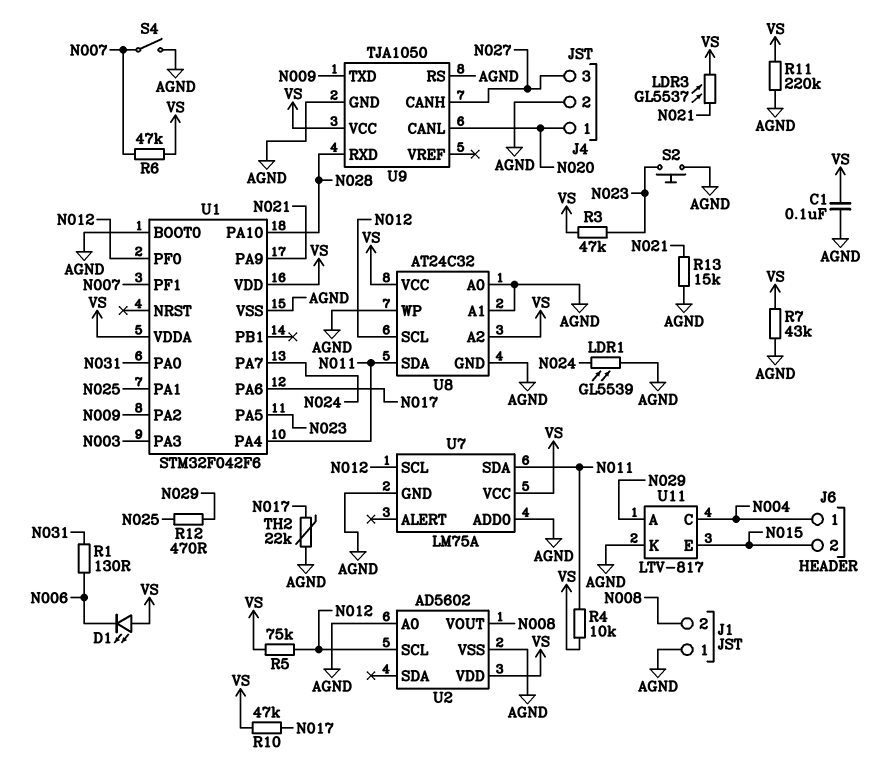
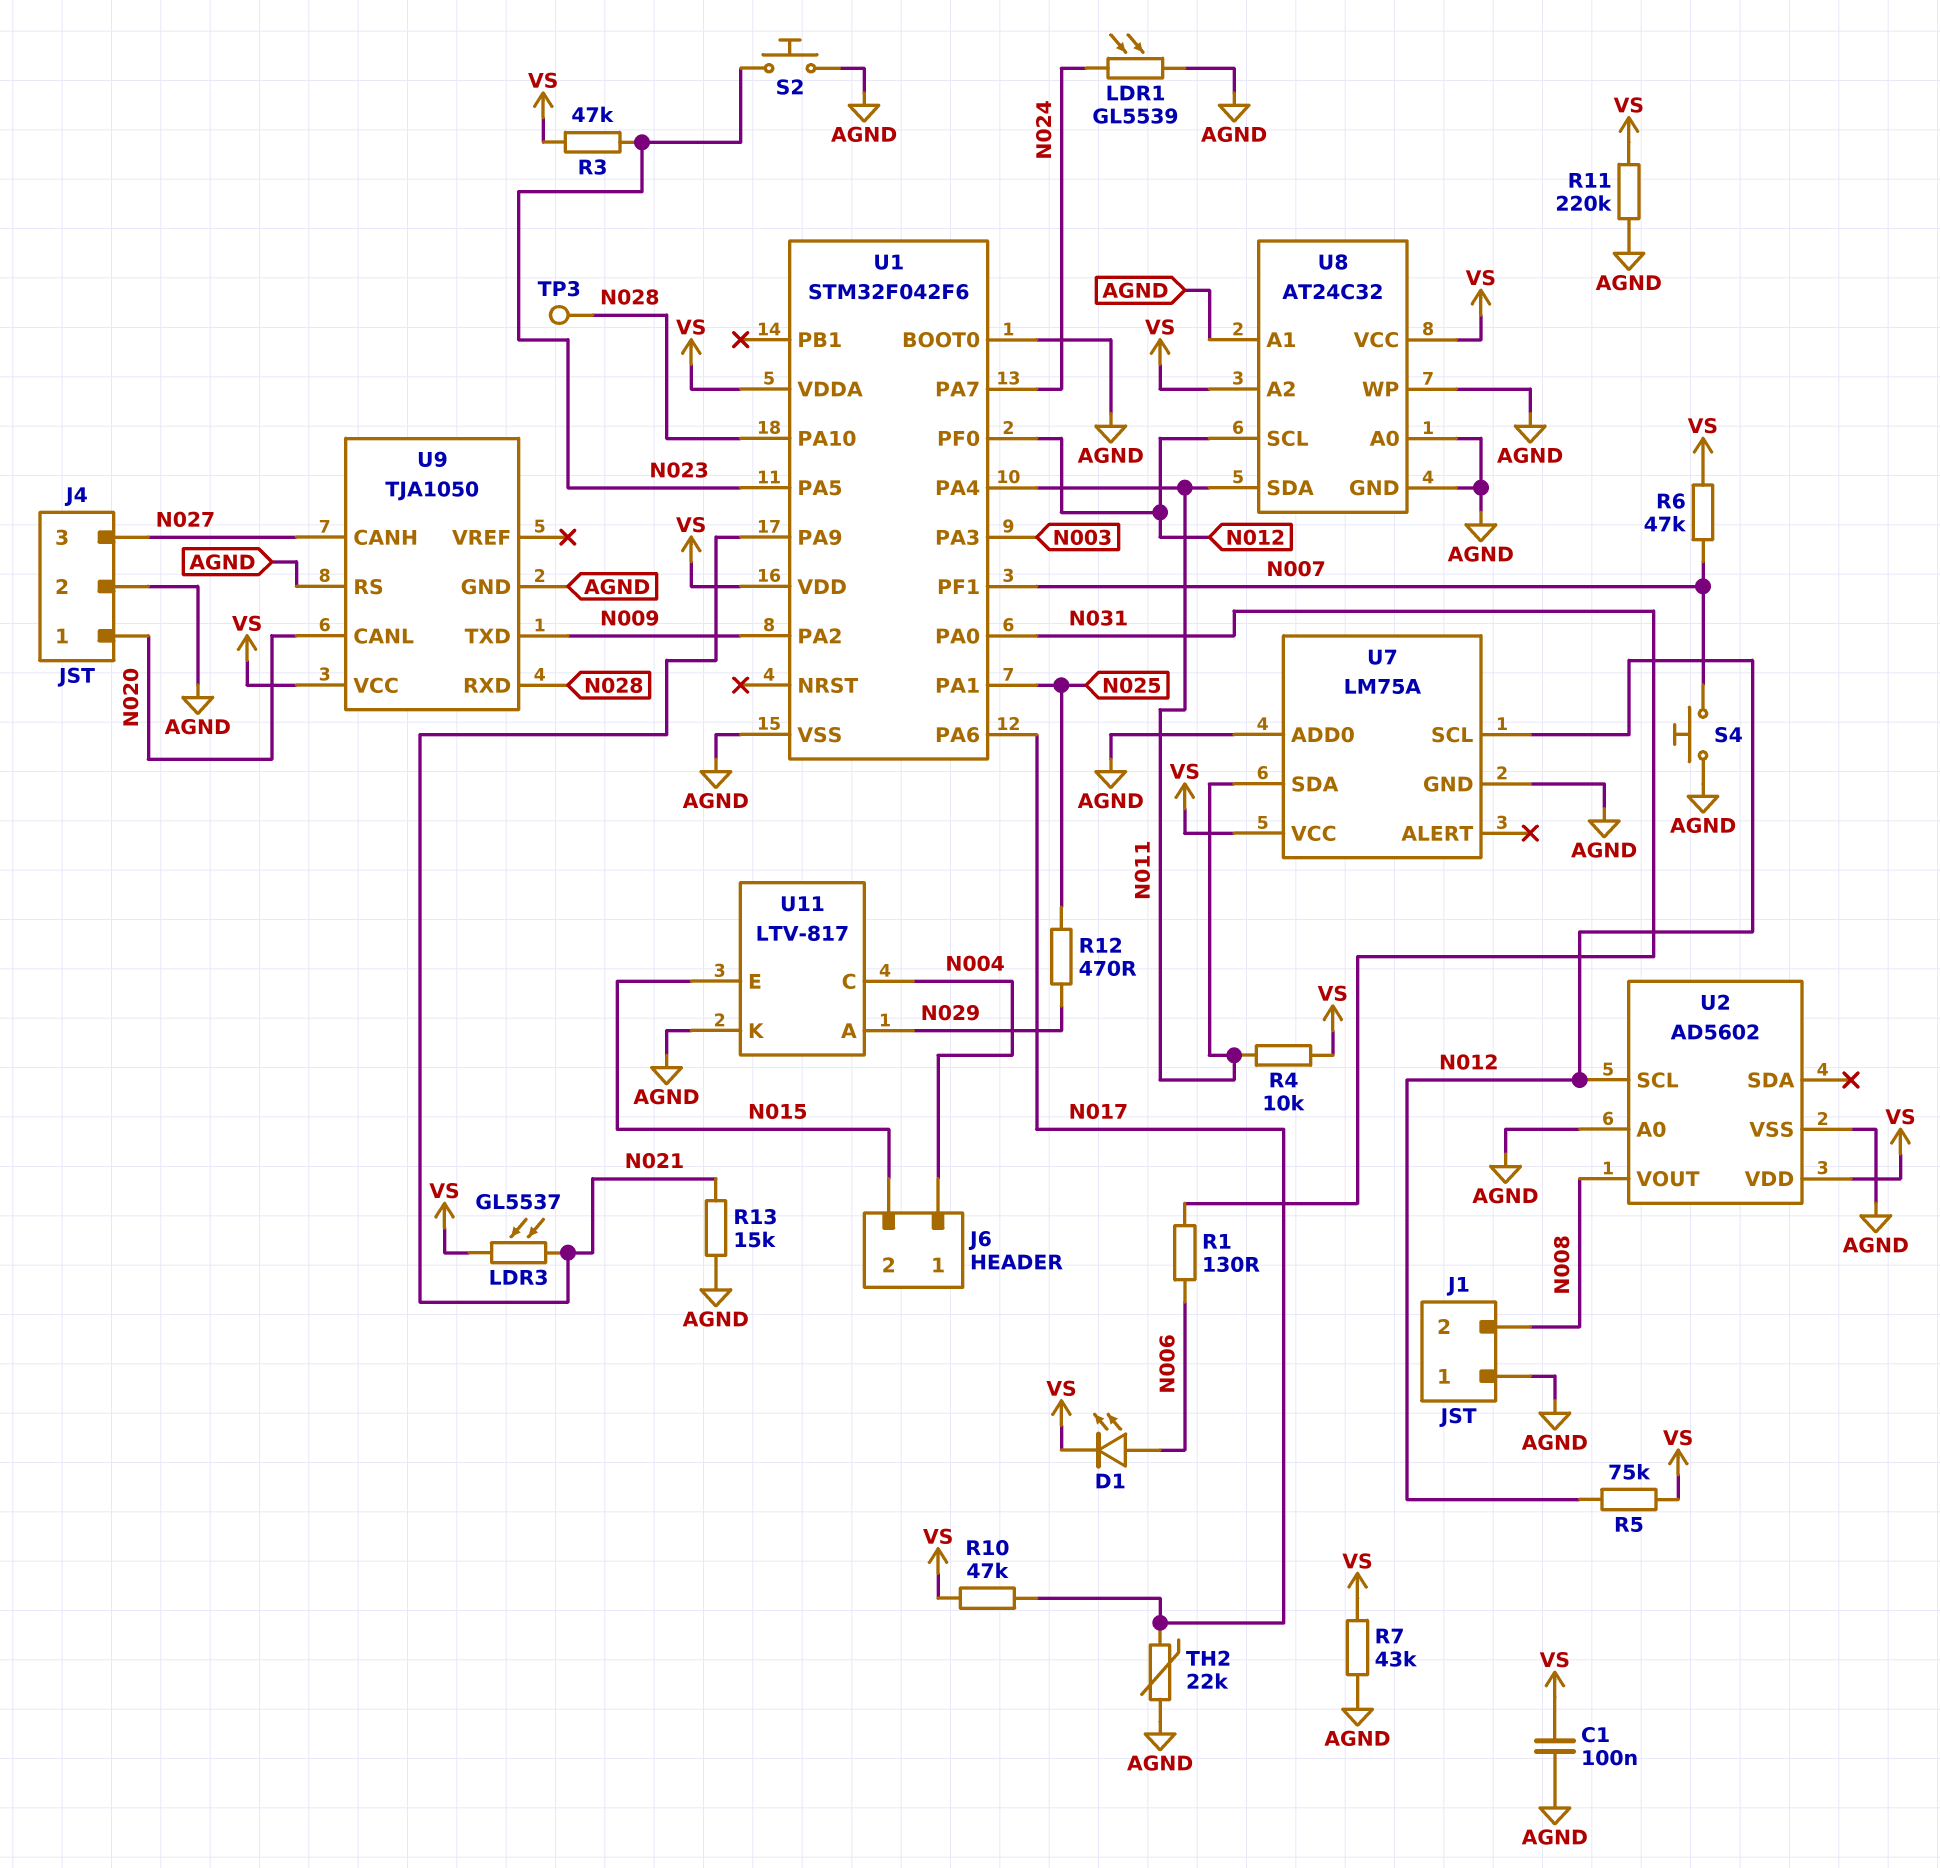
D1: LED (A VS, K N006) -> LED (A N006, K VS)
S4: switch (AGND, N007) -> button (AGND, N007)
TP3: none -> test point (N028)

